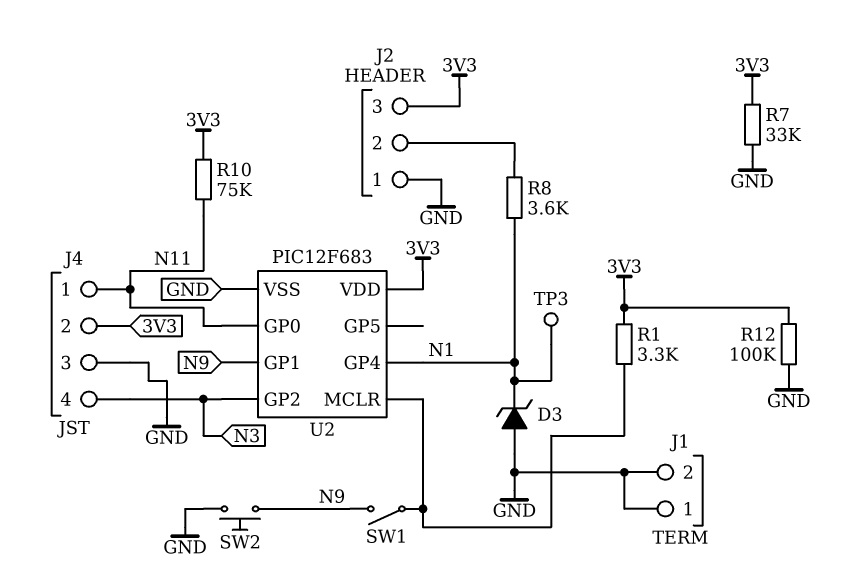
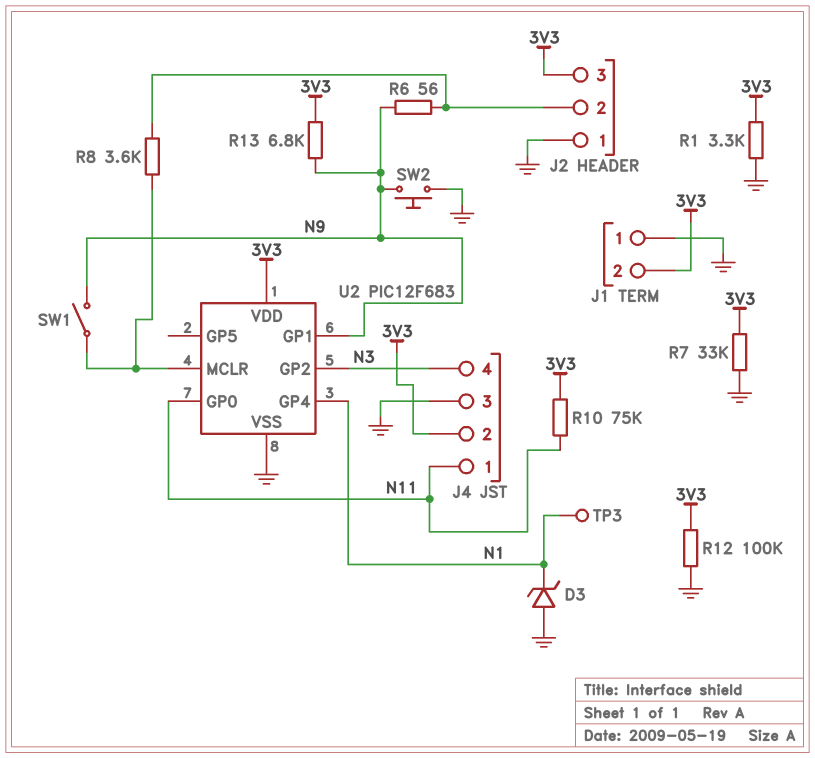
J1 pin 2: GND -> 3V3
R1: 3.3k (3V3, U2/MCLR) -> 3.3k (3V3, GND)
R6: none -> 56 (J2/2, N9)
R8: 3.6k (J2/2, N1) -> 3.6k (J2/2, U2/MCLR)
R13: none -> 6.8k (3V3, N9)

